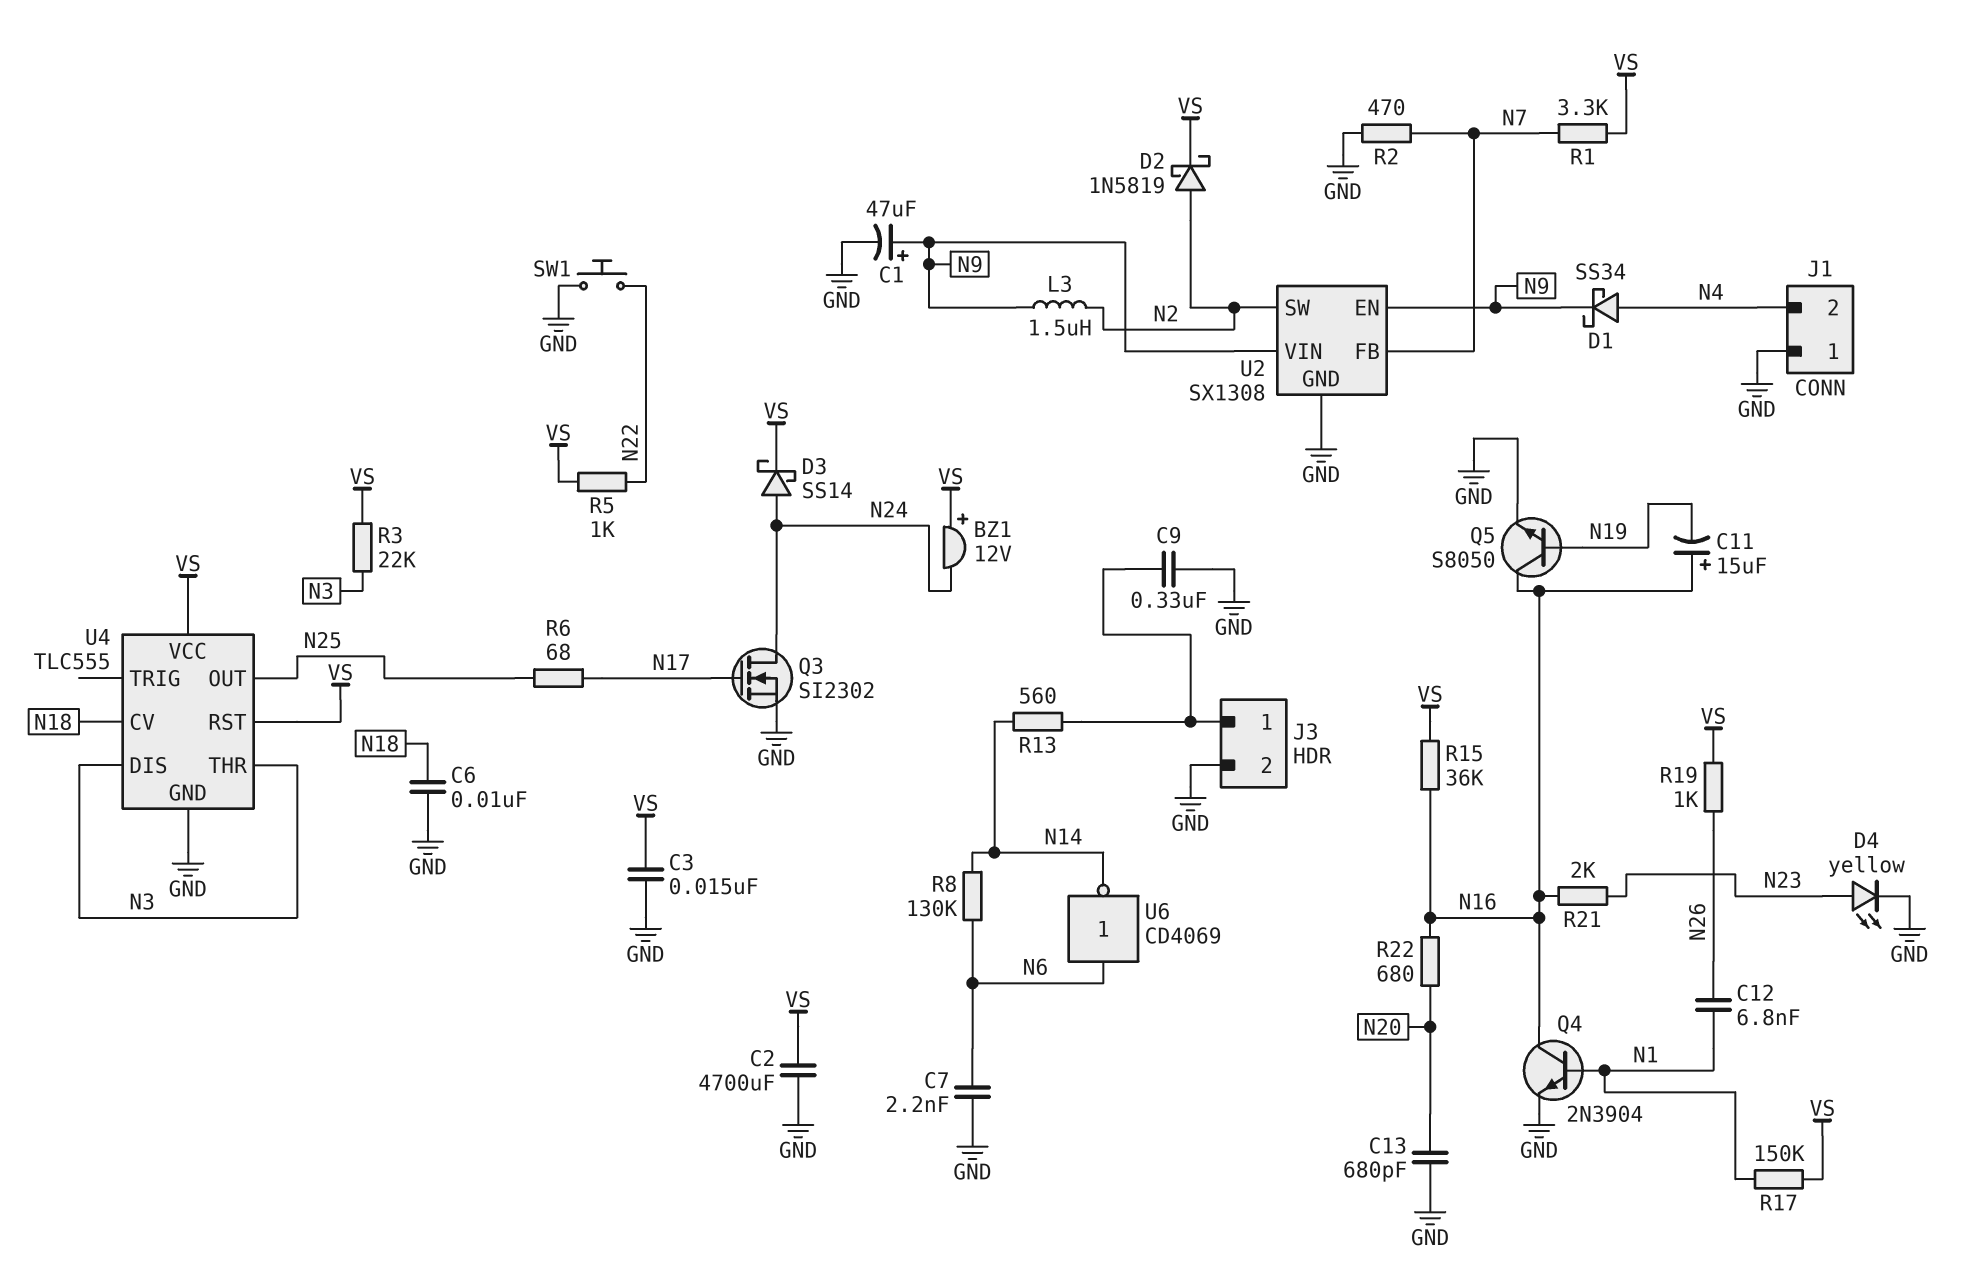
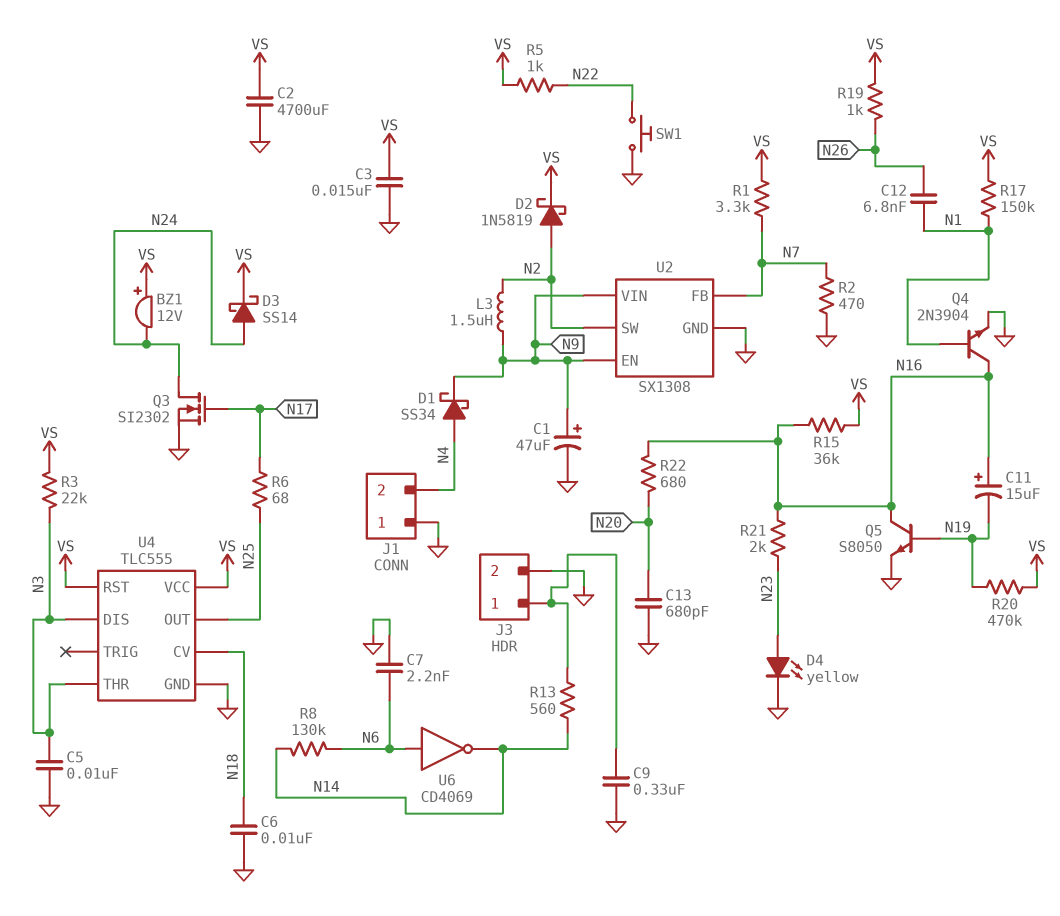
C5: none -> 10nF (GND, N3)
R20: none -> 470k (N19, VS)

